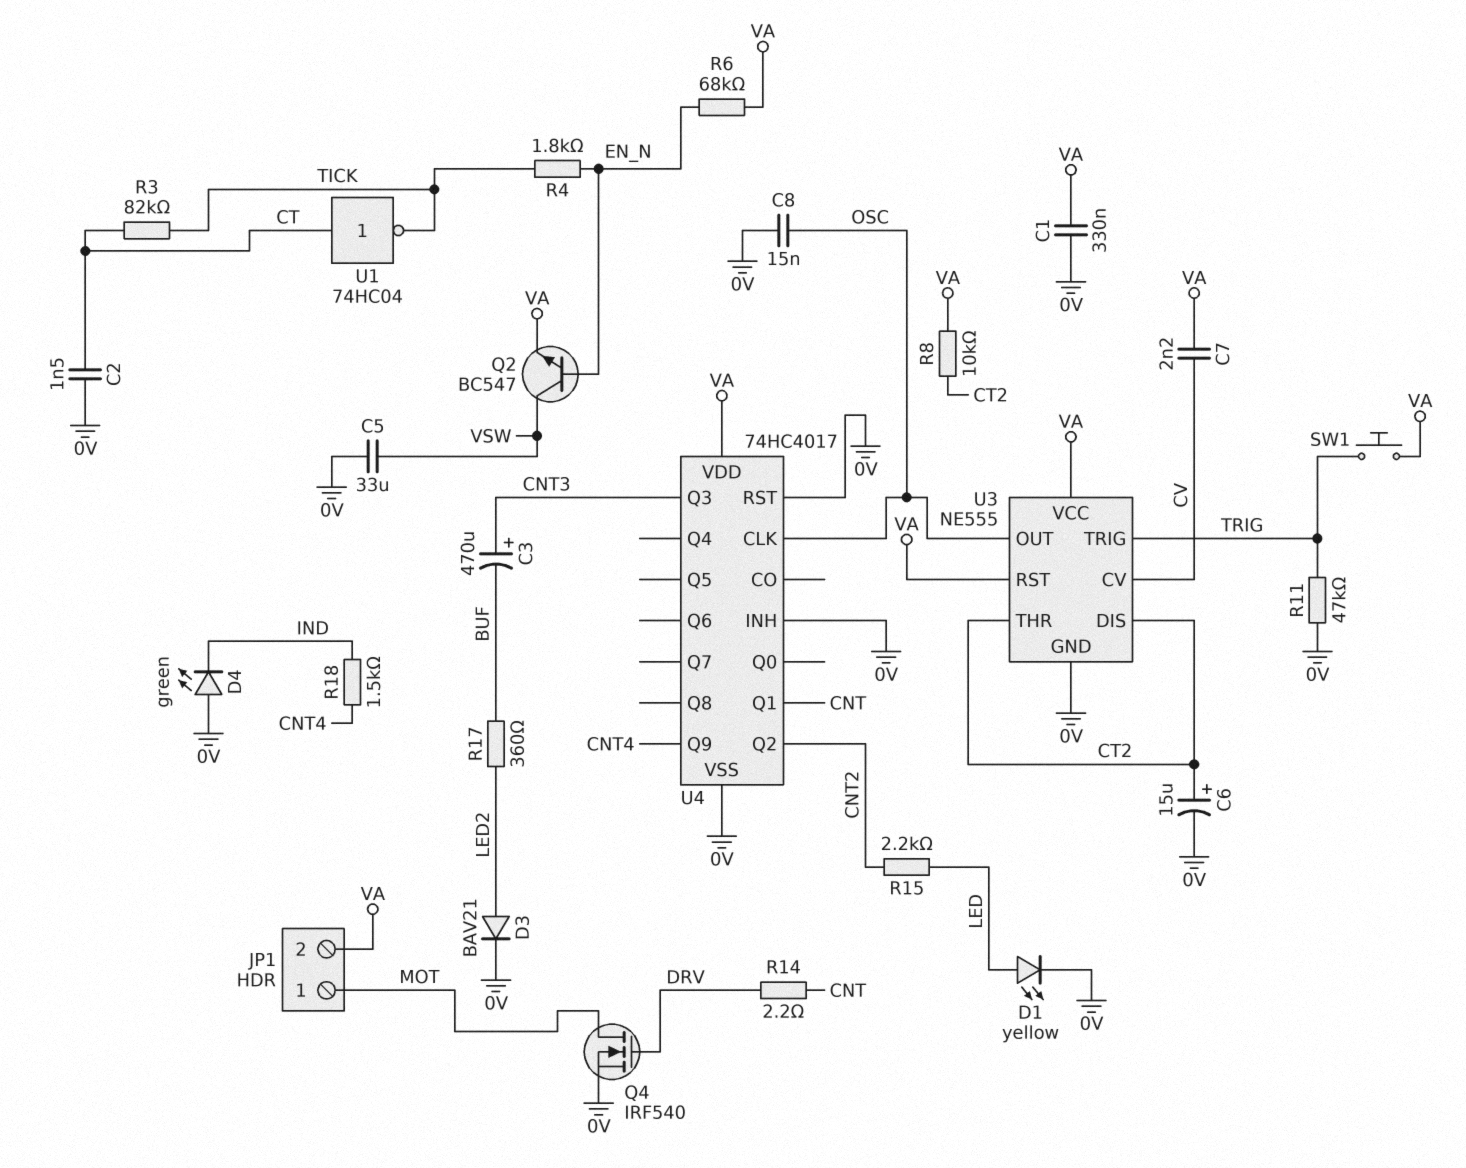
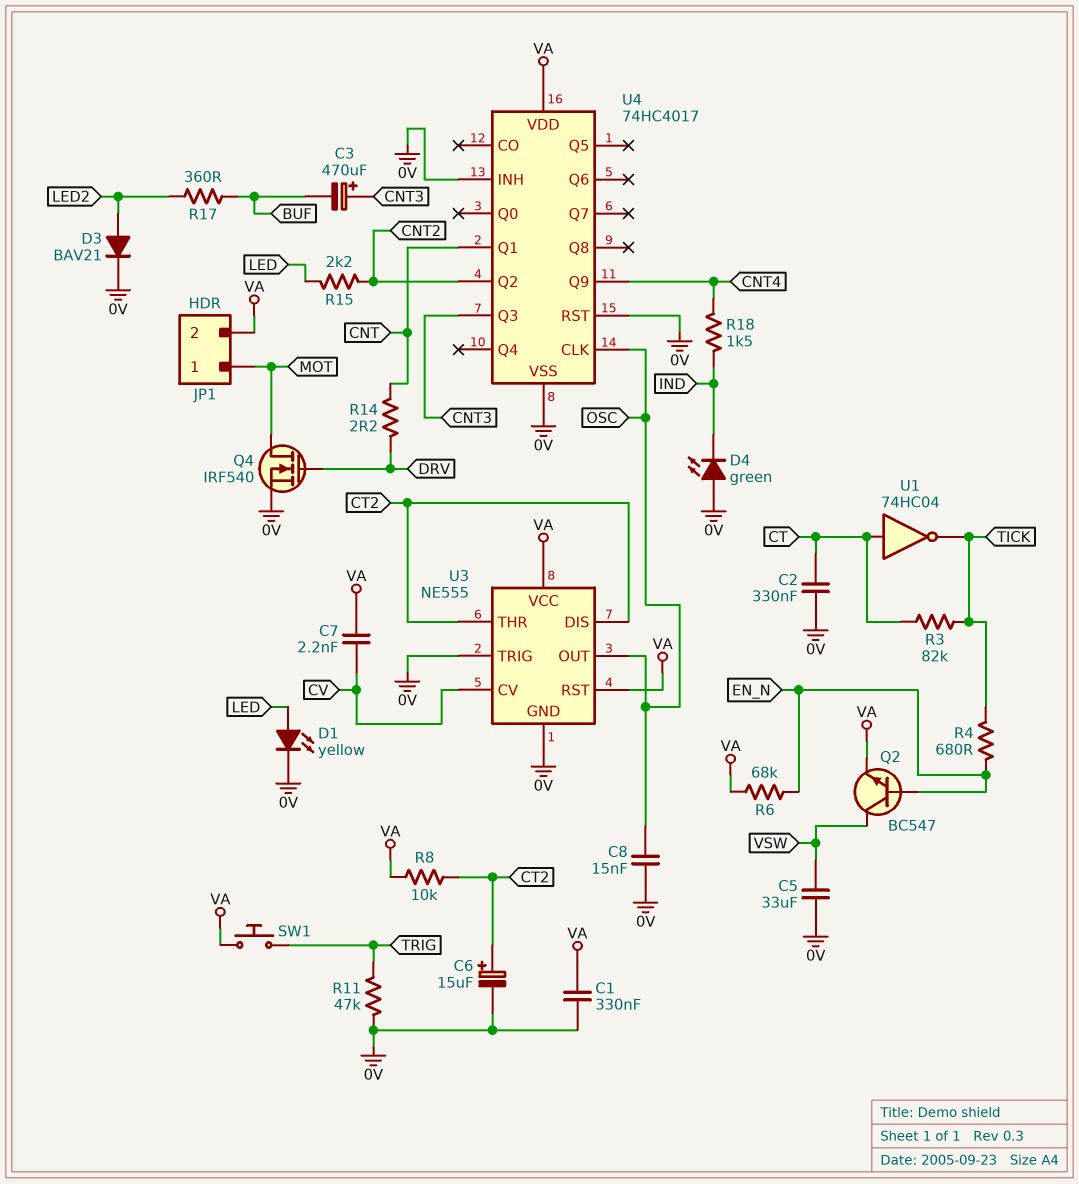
C2: 1.5nF (0V, CT) -> 330nF (0V, CT)
R4: 1.8k (EN_N, TICK) -> 680 (EN_N, TICK)
U3 pin TRIG: TRIG -> 0V

